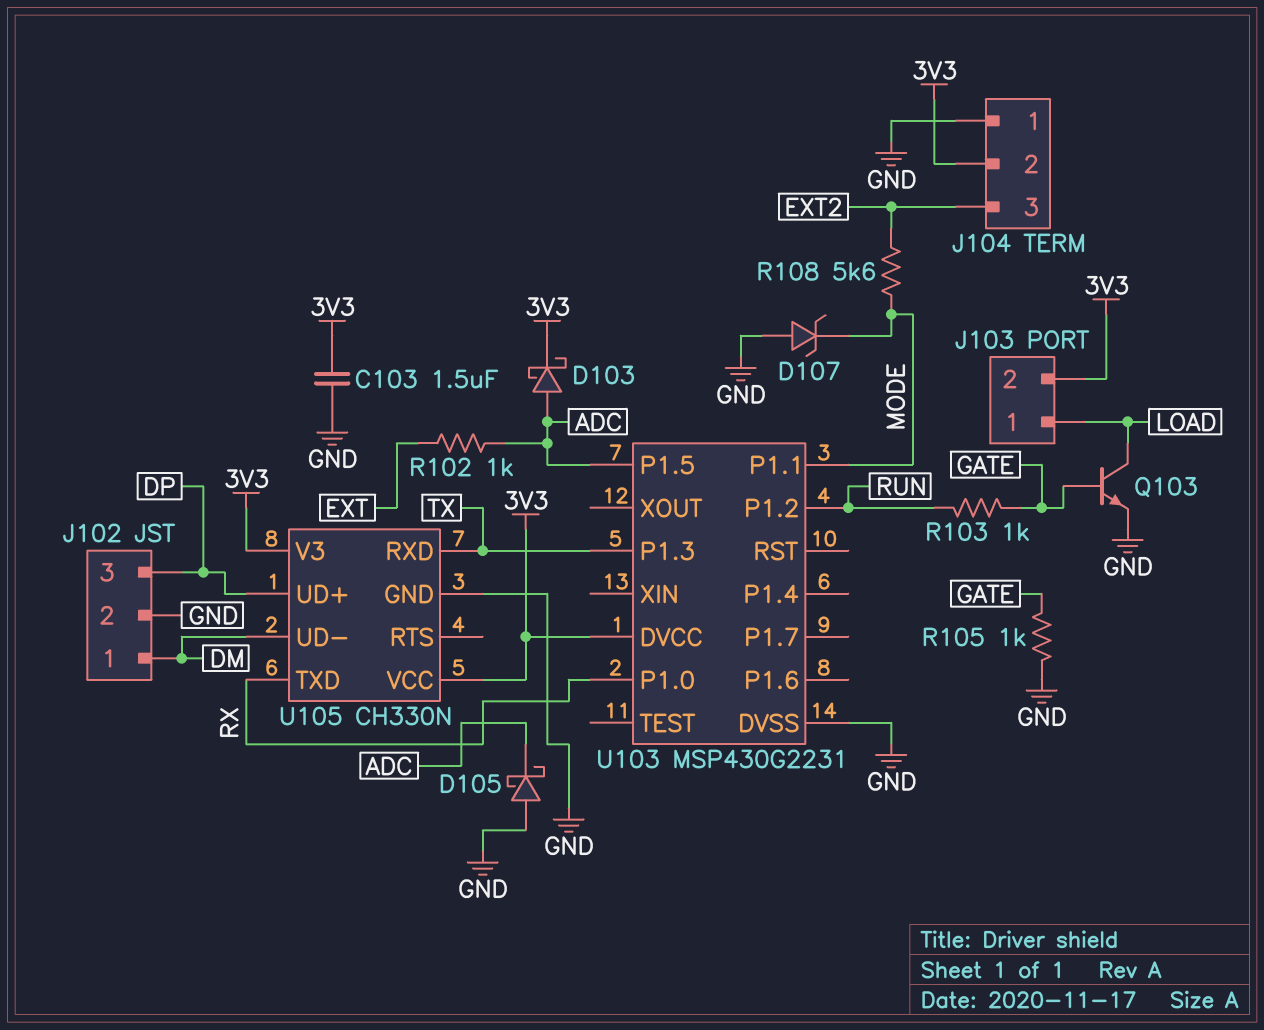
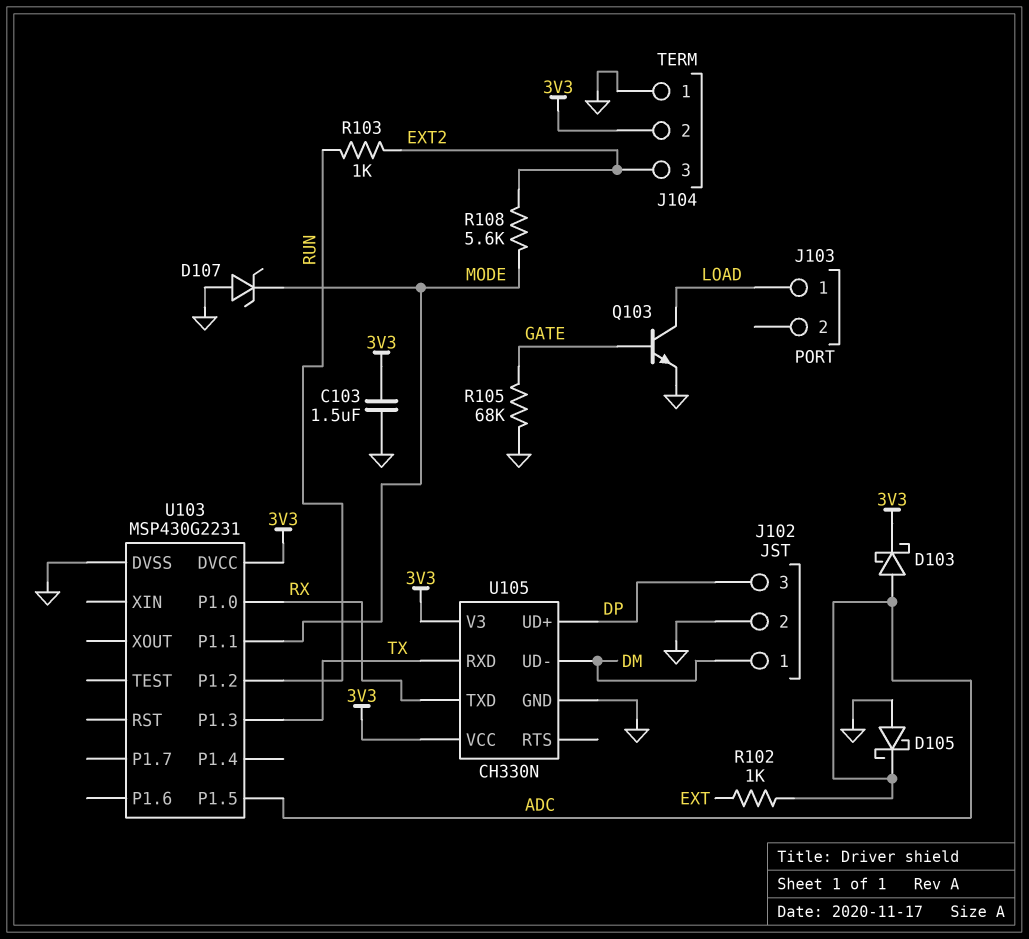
J103 pin 2: 3V3 -> none
R103: 1k (GATE, RUN) -> 1k (EXT2, RUN)
R105: 1k (GATE, GND) -> 68k (GATE, GND)

